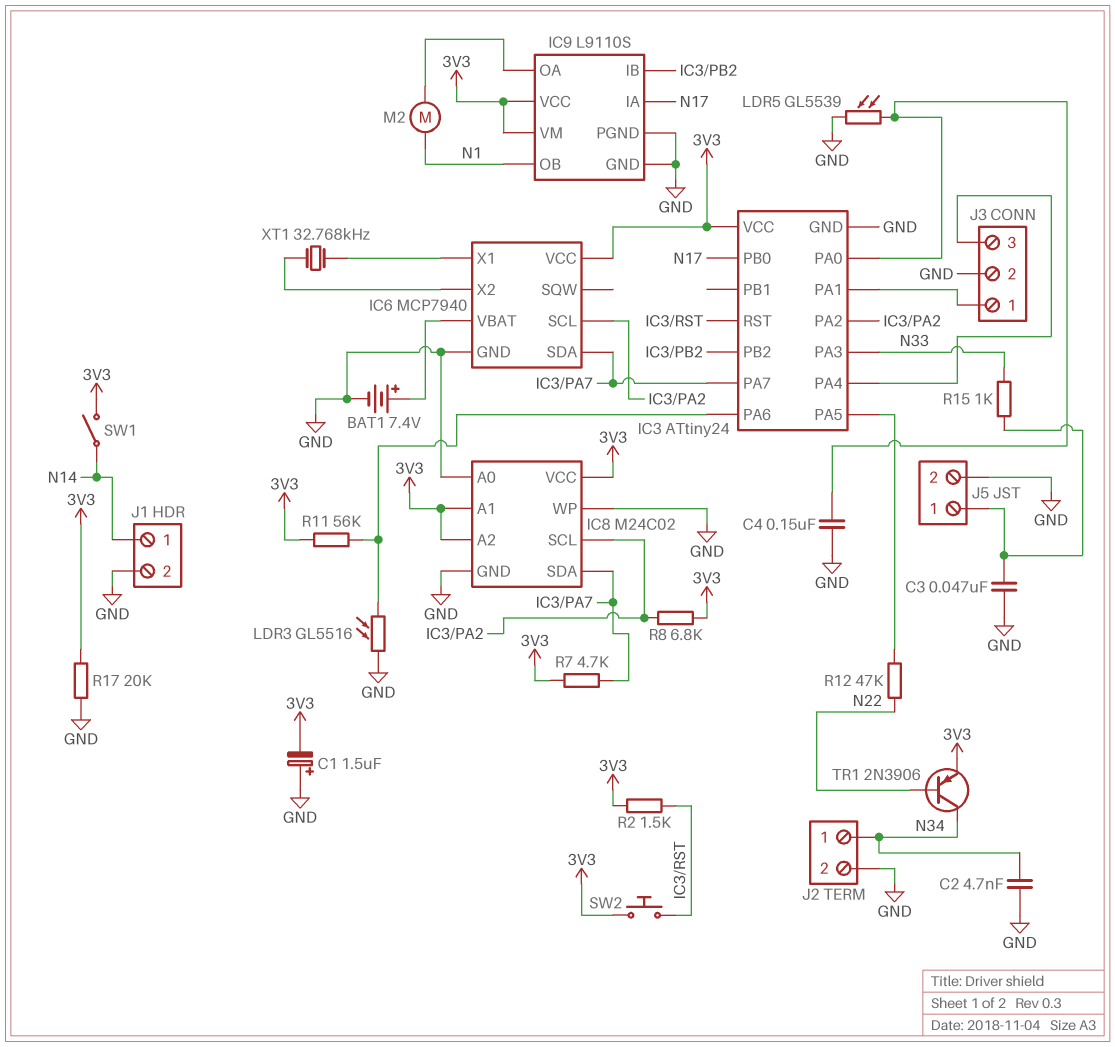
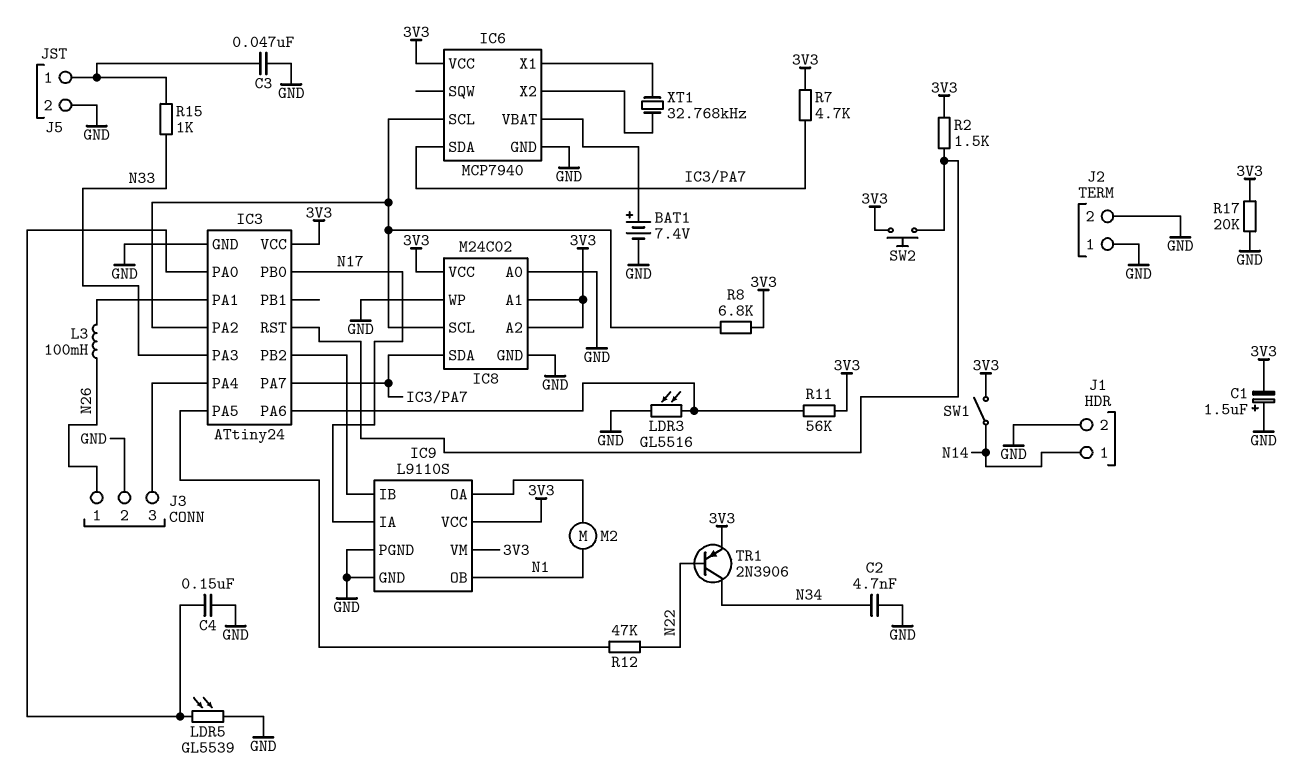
J2 pin 1: N34 -> GND
J3 pin 1: IC3/PA1 -> N26
L3: none -> 100mH (IC3/PA1, N26)

